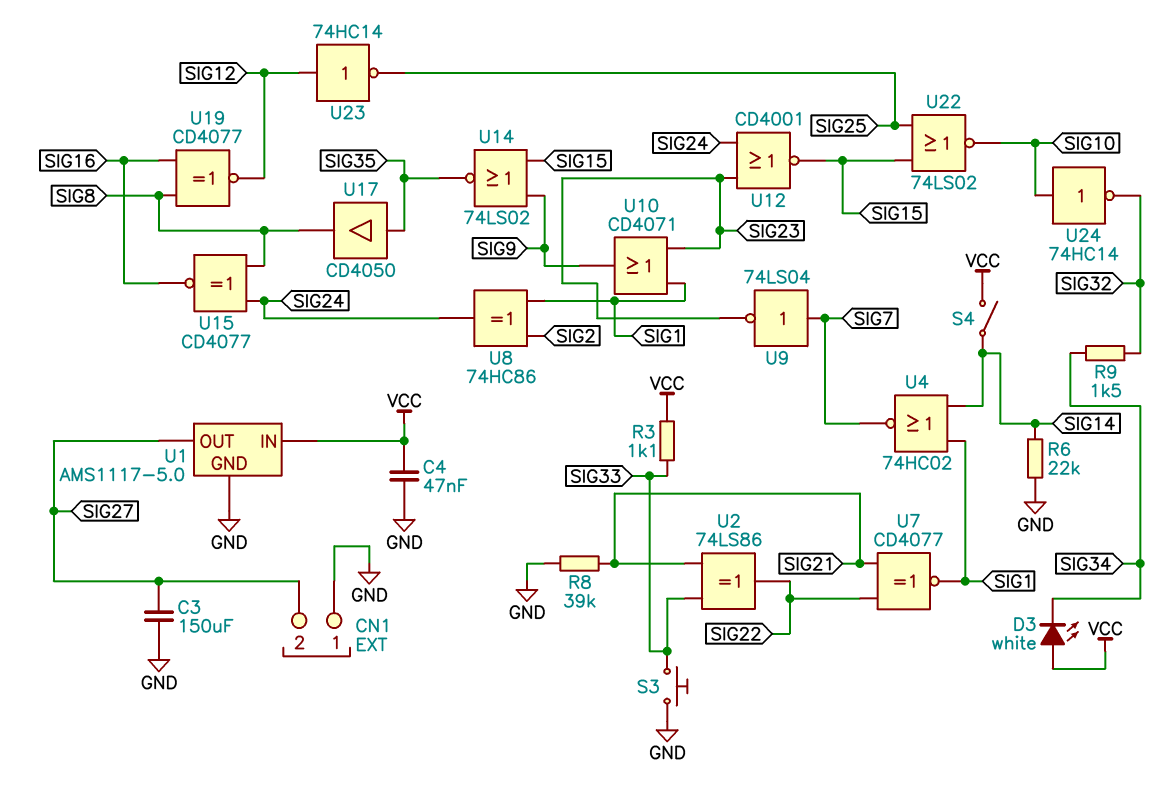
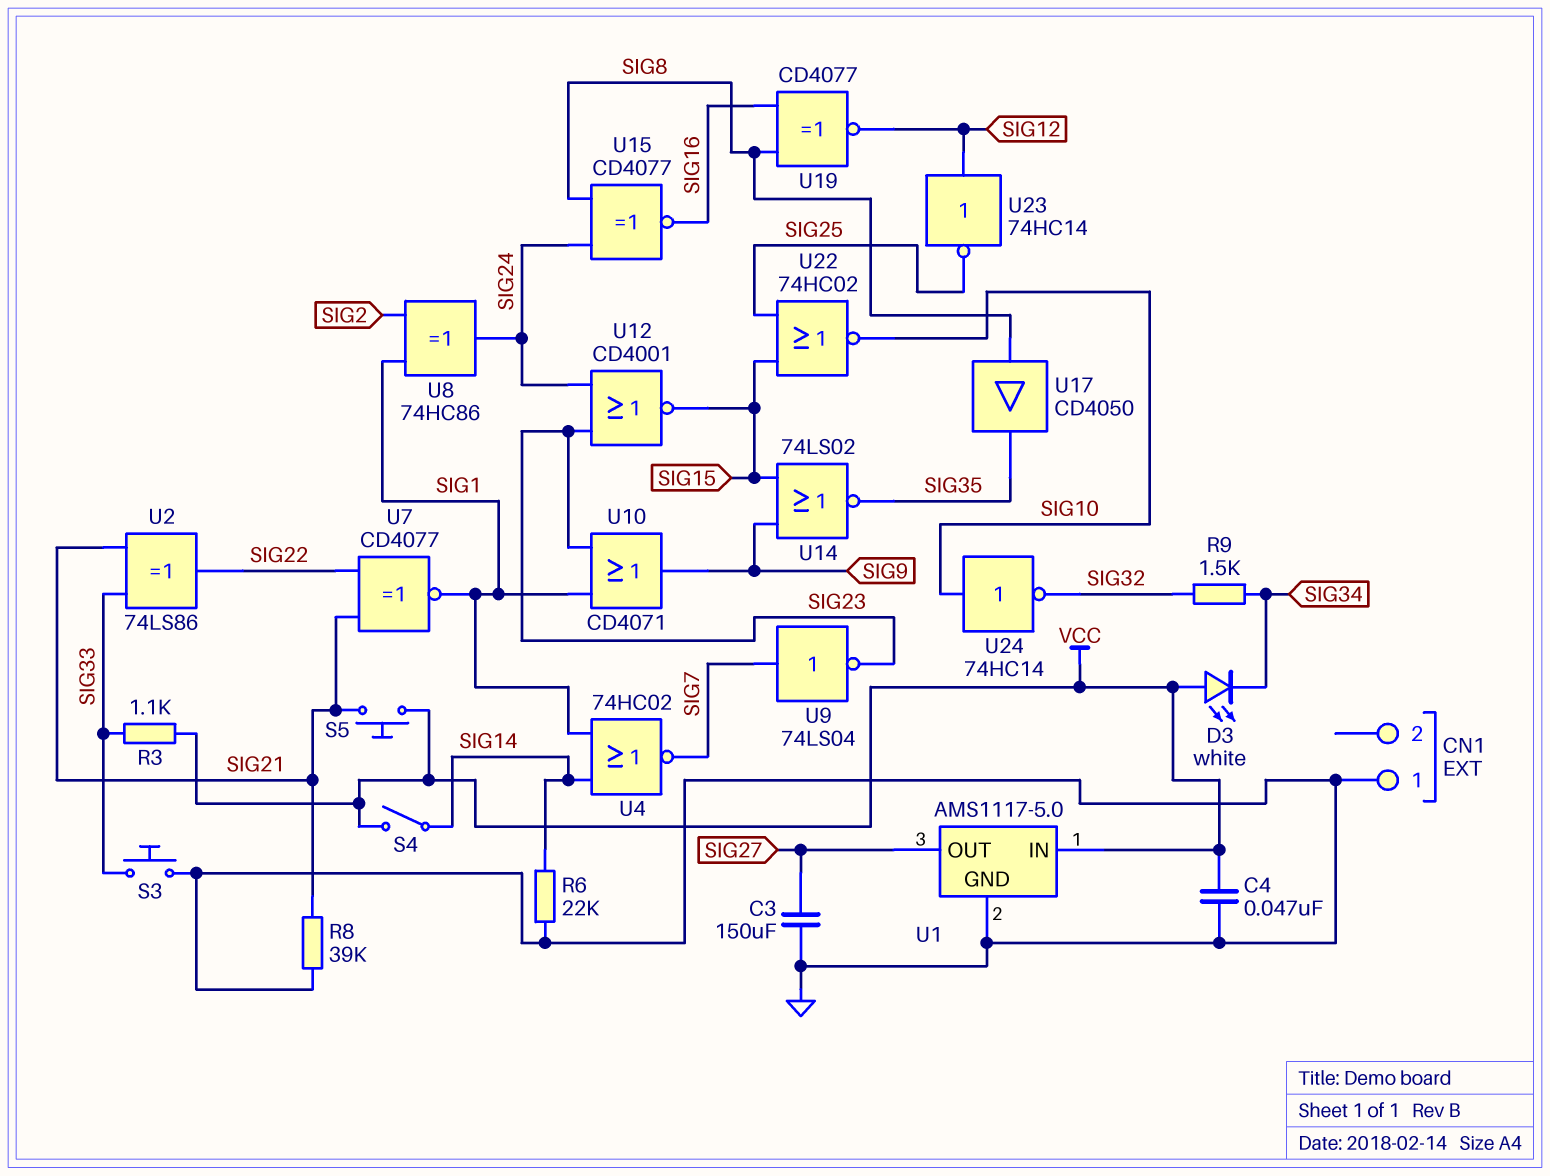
CN1 pin 2: SIG27 -> none
S5: none -> button (SIG21, VCC)
U17: buffer CD4050 (in SIG35, out SIG8) -> buffer CD4050 (in SIG8, out SIG35)
U22: NOR 74LS02 (in SIG15, in SIG25, out SIG10) -> NOR 74HC02 (in SIG15, in SIG25, out SIG10)

